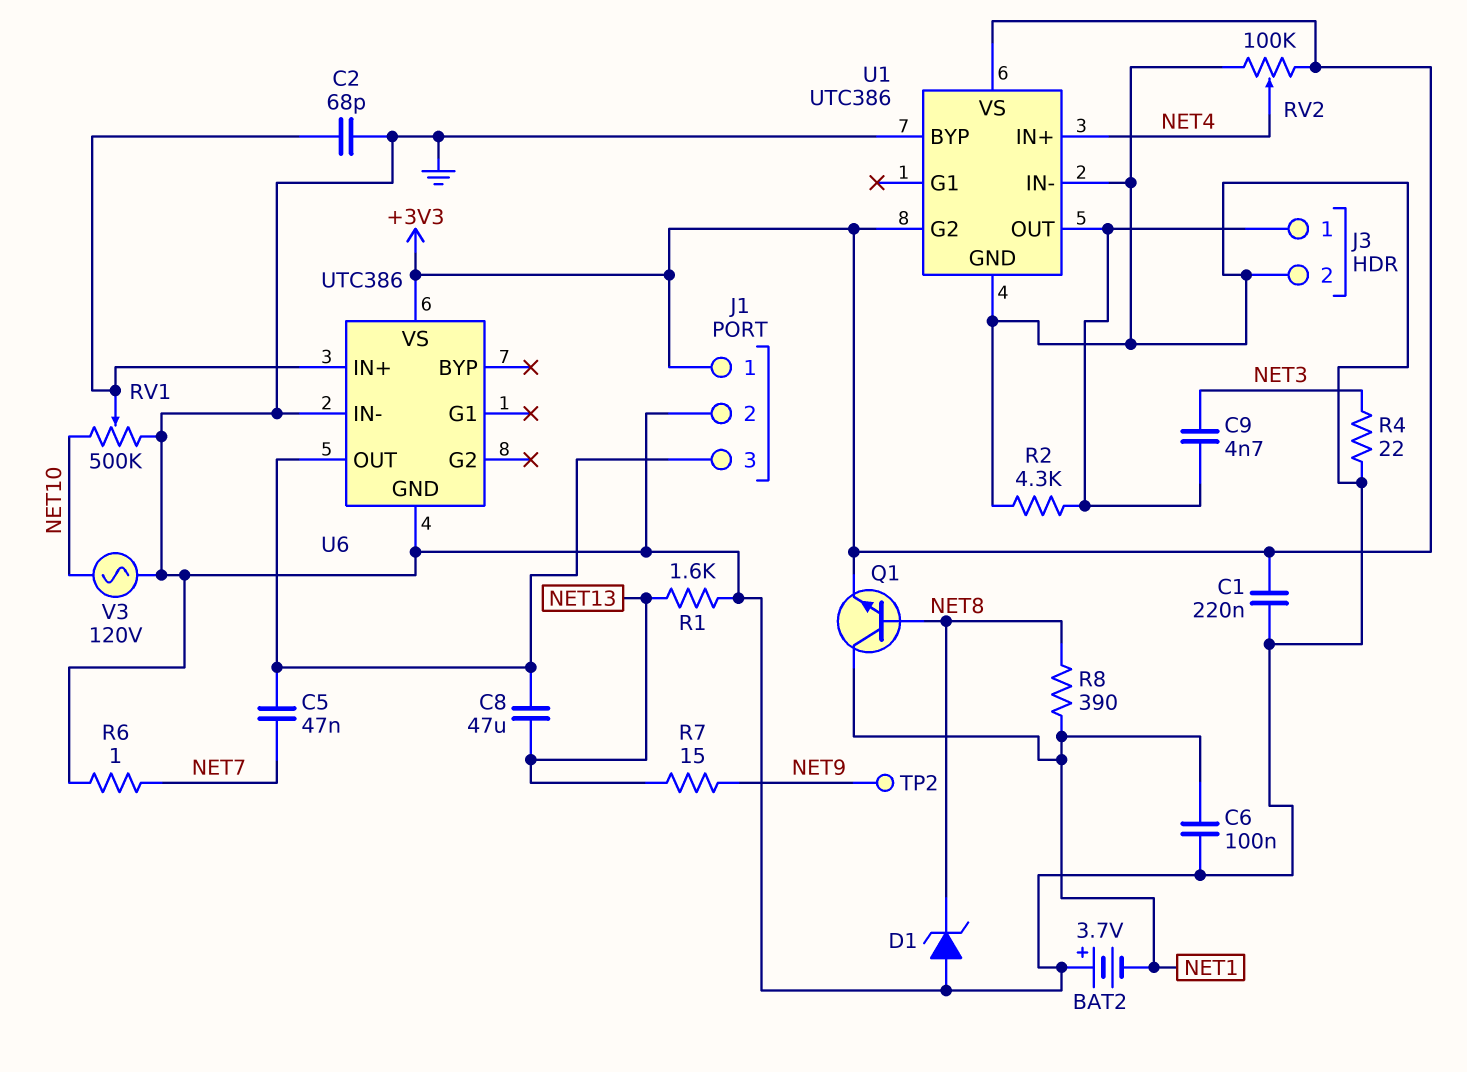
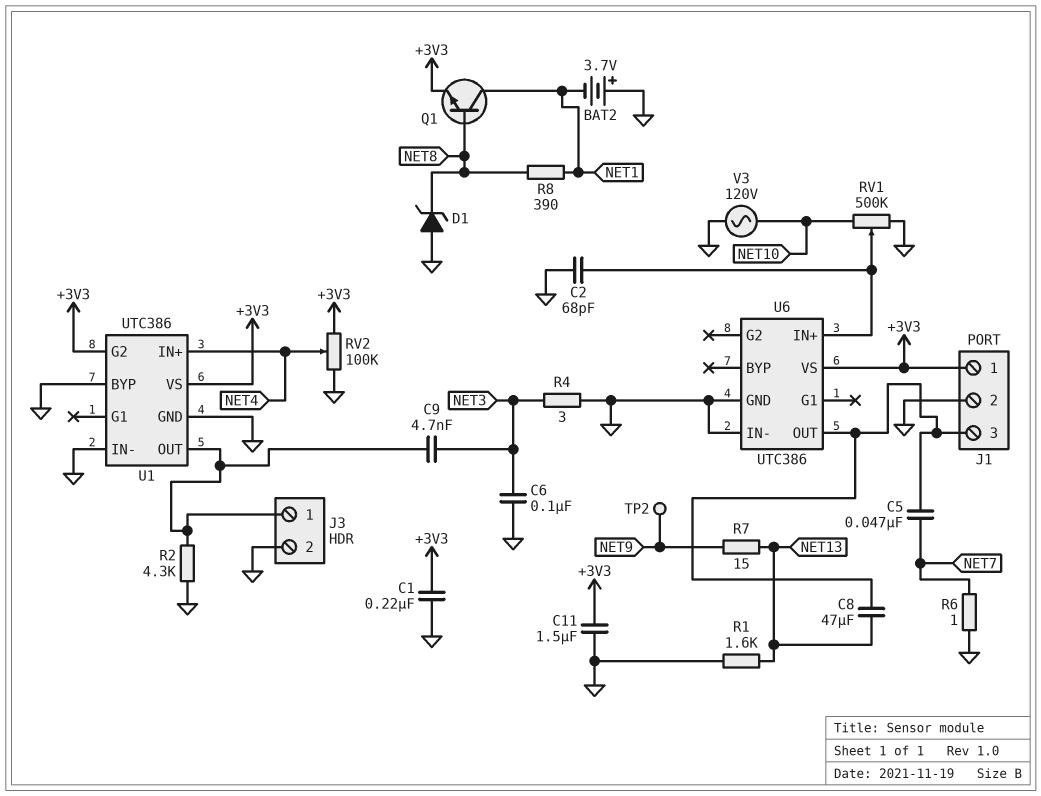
C6: 100nF (GND, NET1) -> 100nF (GND, NET3)
C11: none -> 1.5uF (+3V3, GND)
R4: 22 (GND, NET3) -> 3 (GND, NET3)

